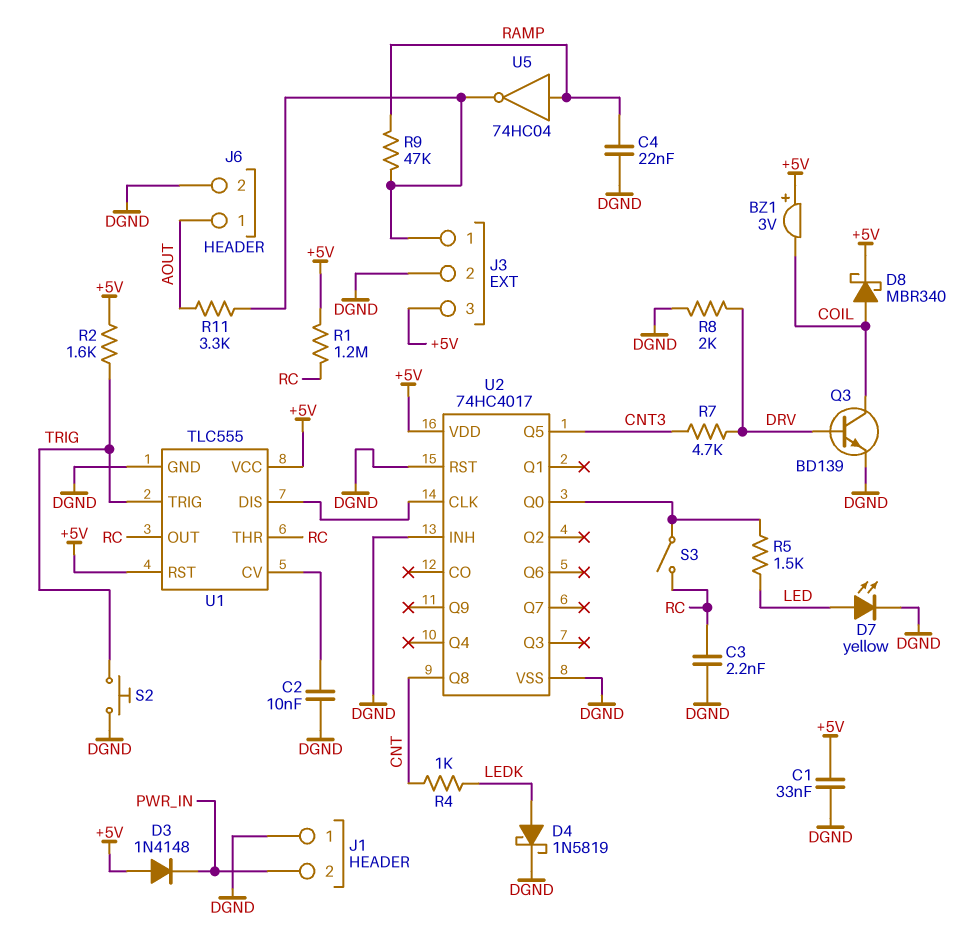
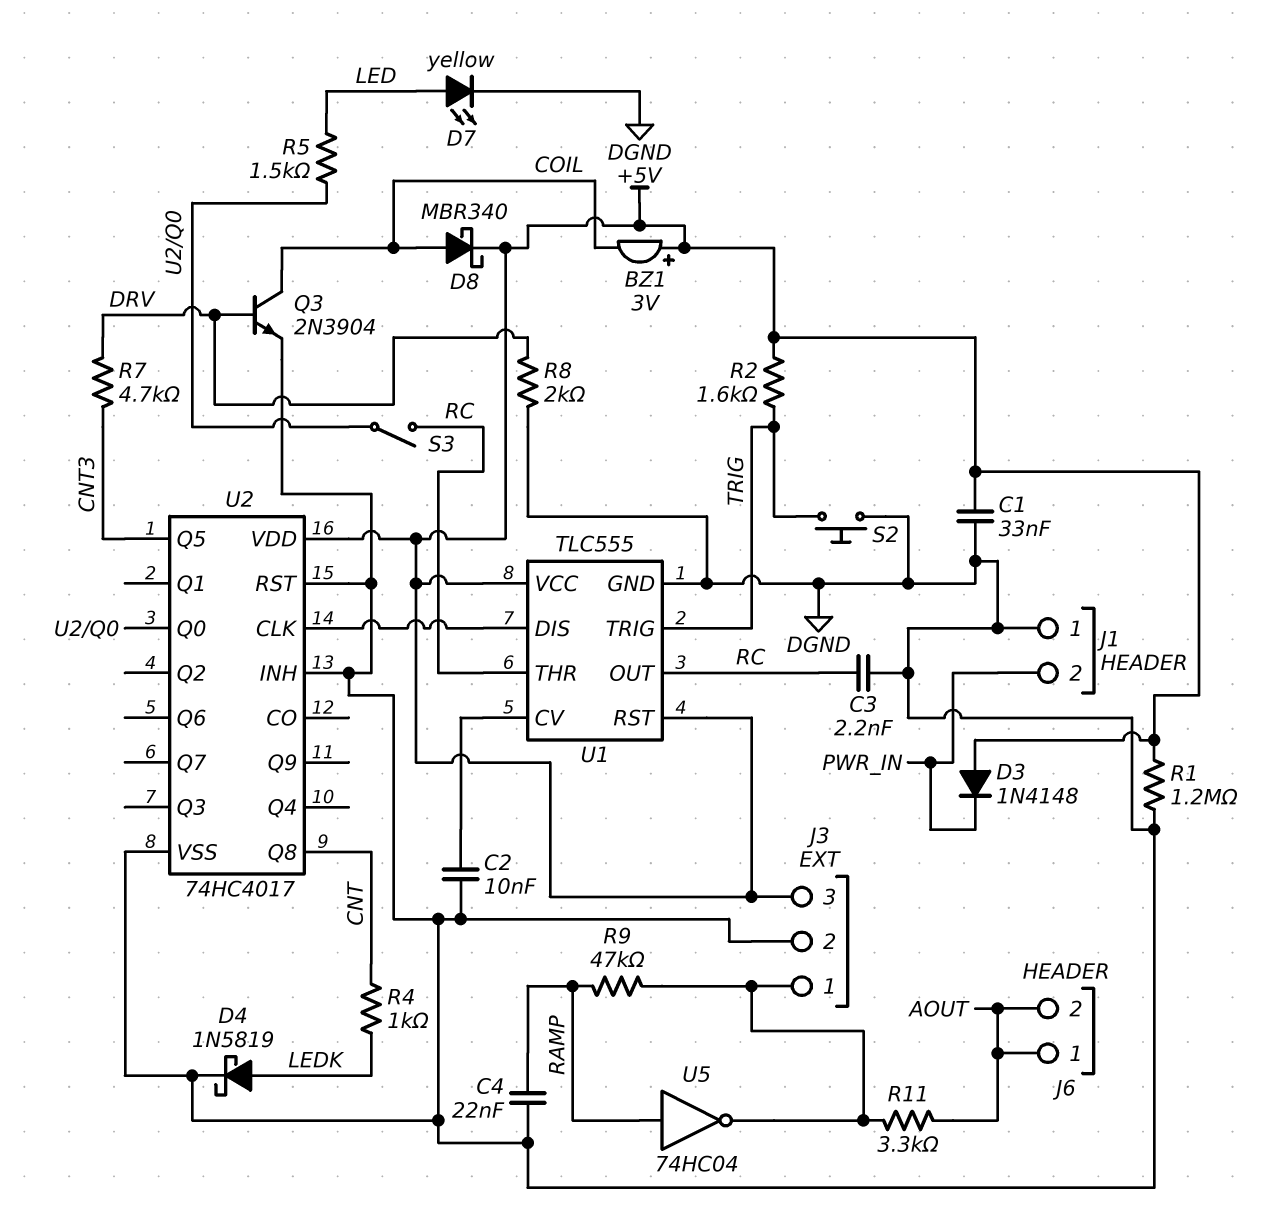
J6 pin 2: DGND -> AOUT
Q3: NPN BD139 (B DRV, C COIL, E DGND) -> NPN 2N3904 (B DRV, C COIL, E DGND)
R1: 1.2M (+5V, RC) -> 1.2M (+5V, DGND)

